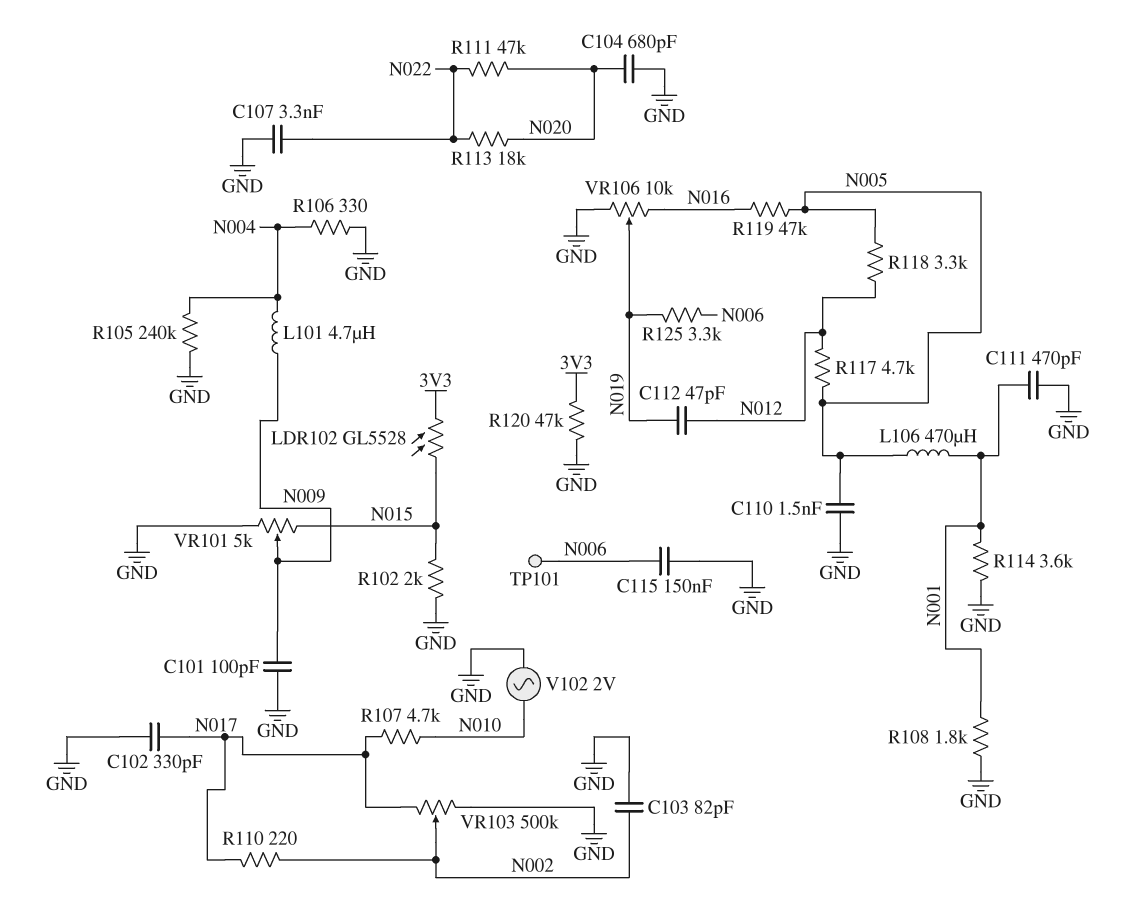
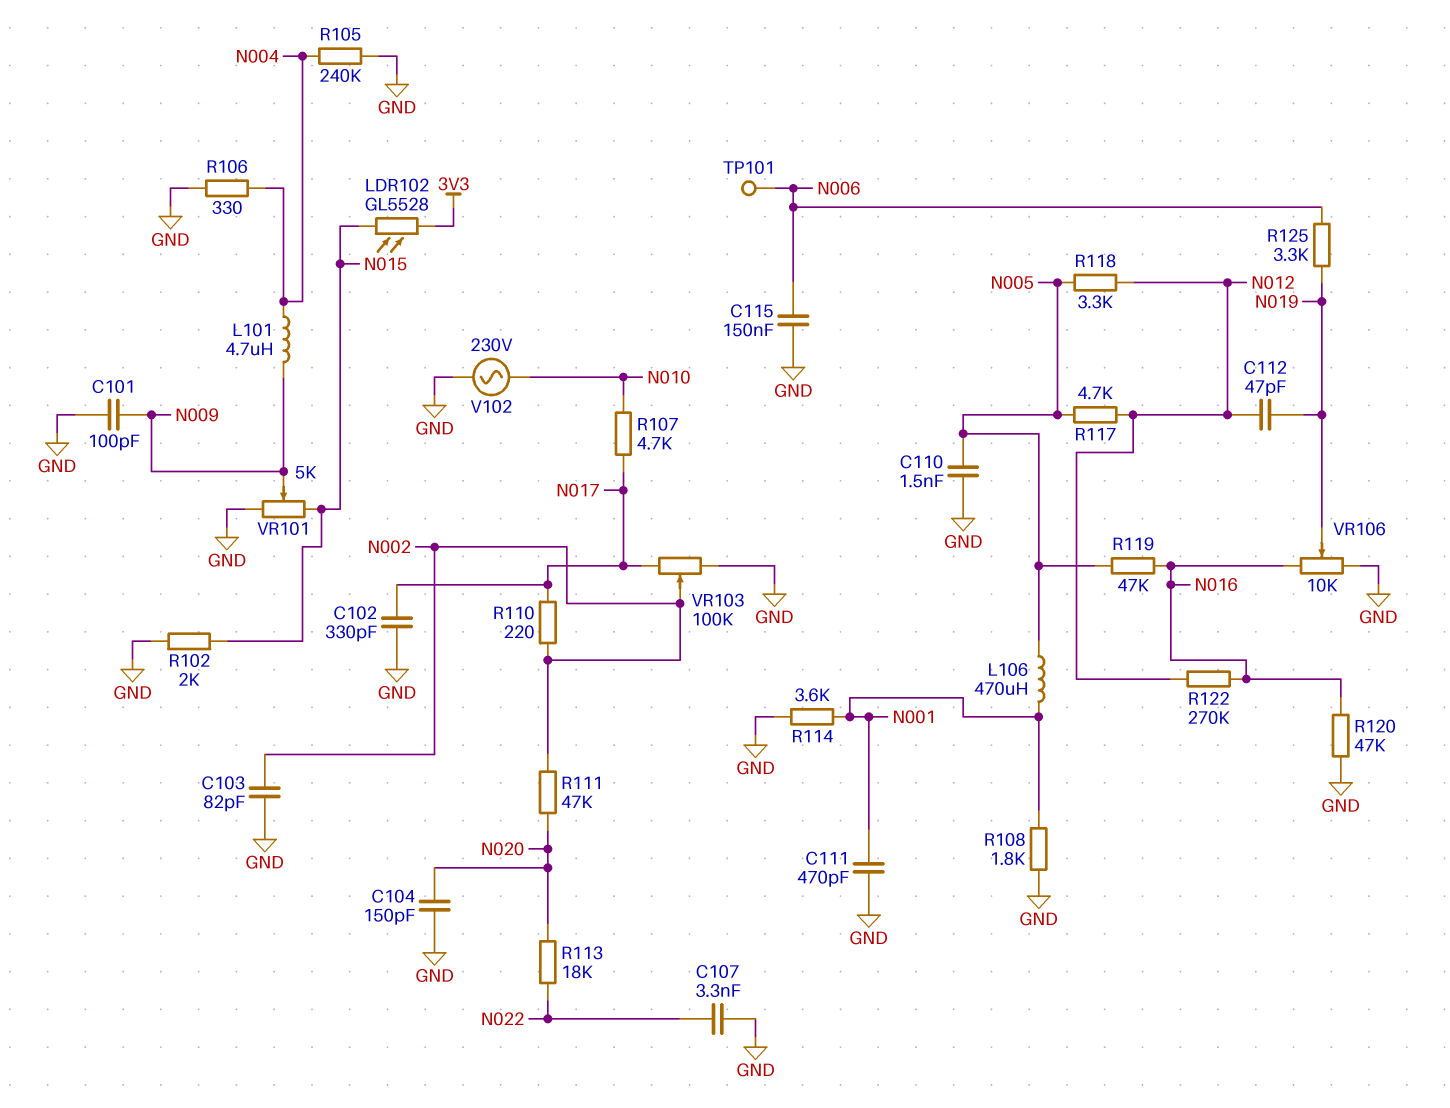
C104: 680pF (GND, N020) -> 150pF (GND, N020)
R111: 47k (N020, N022) -> 47k (N002, N020)
R120: 47k (3V3, GND) -> 47k (GND, N016)
R122: none -> 270k (N012, N016)
V102: AC 2V (GND, N010) -> AC 230V (GND, N010)
VR103: 500k (GND, N017, wiper N002) -> 100k (GND, N017, wiper N002)

